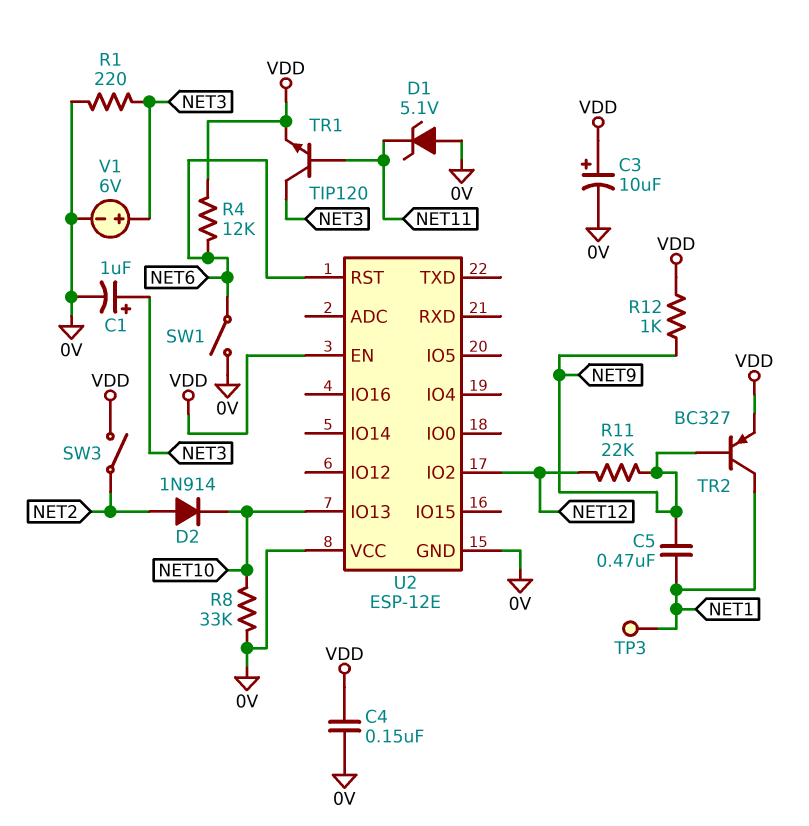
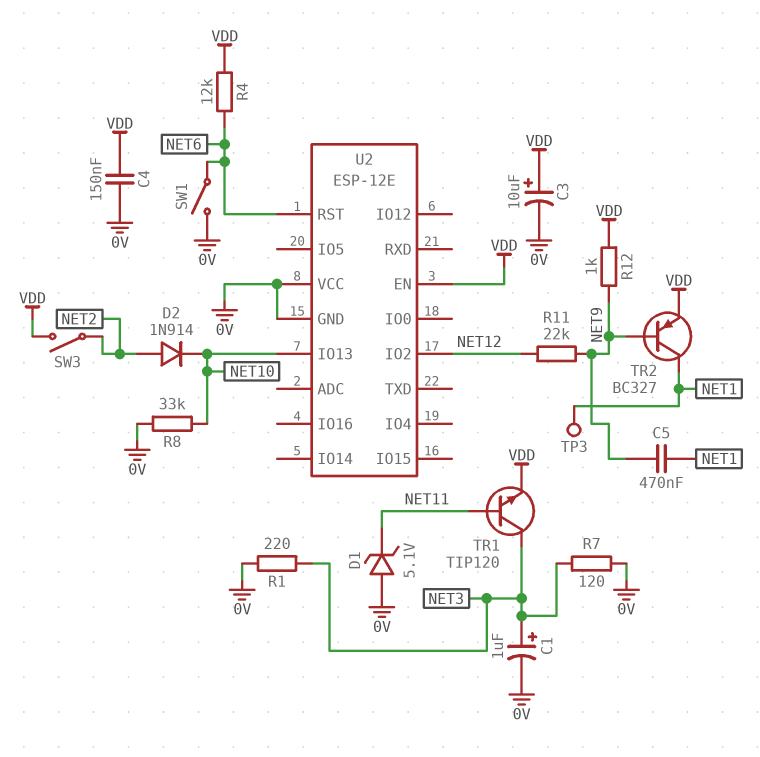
R7: none -> 120 (0V, NET3)
V1: 6V (plus NET3, minus 0V) -> none

